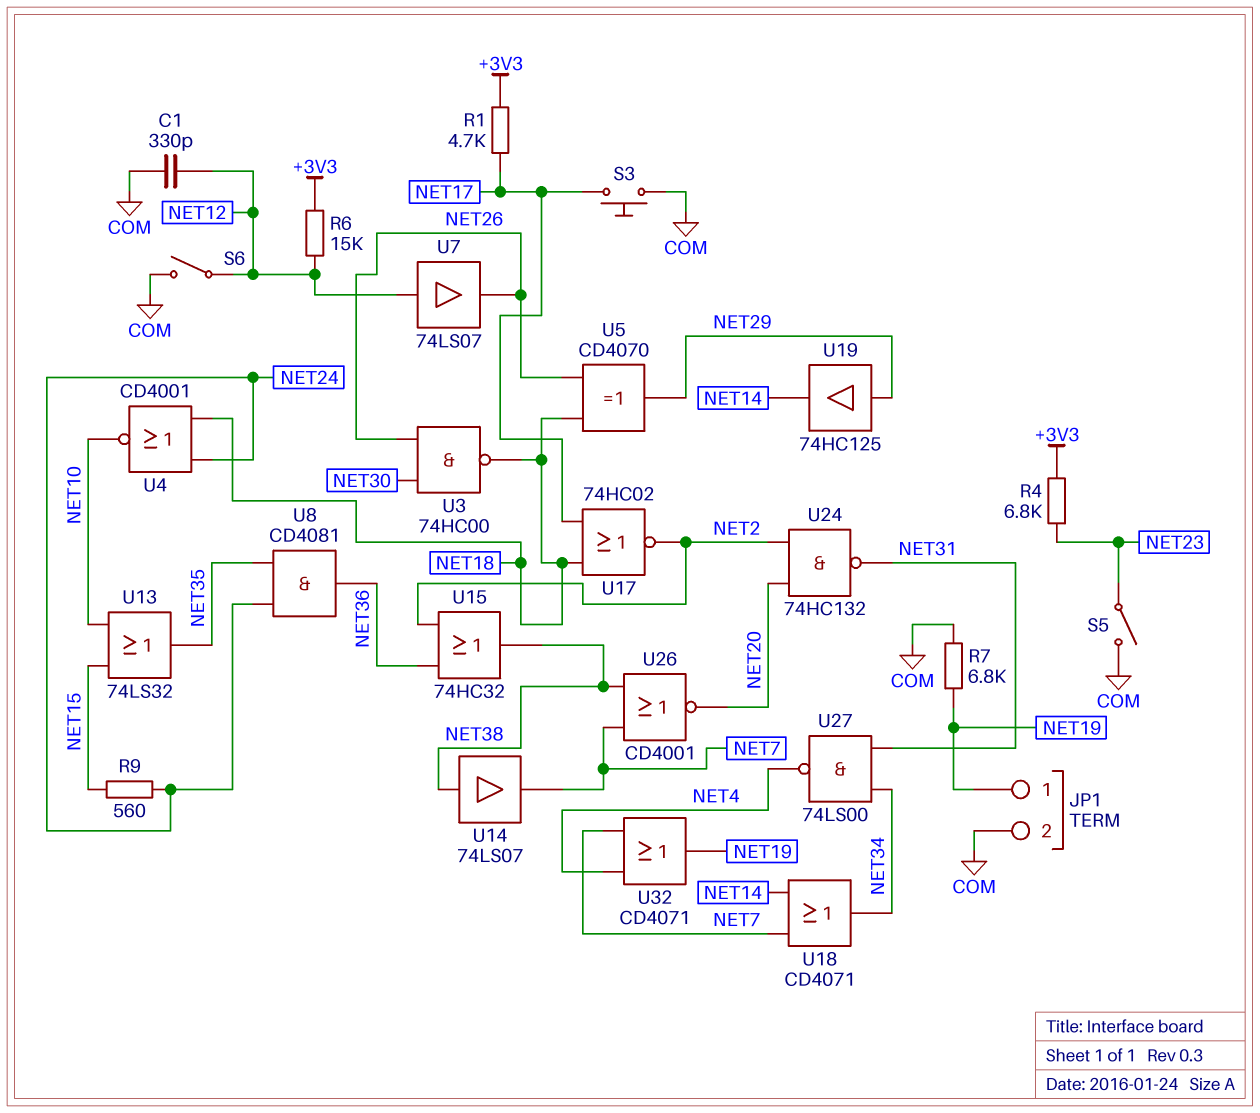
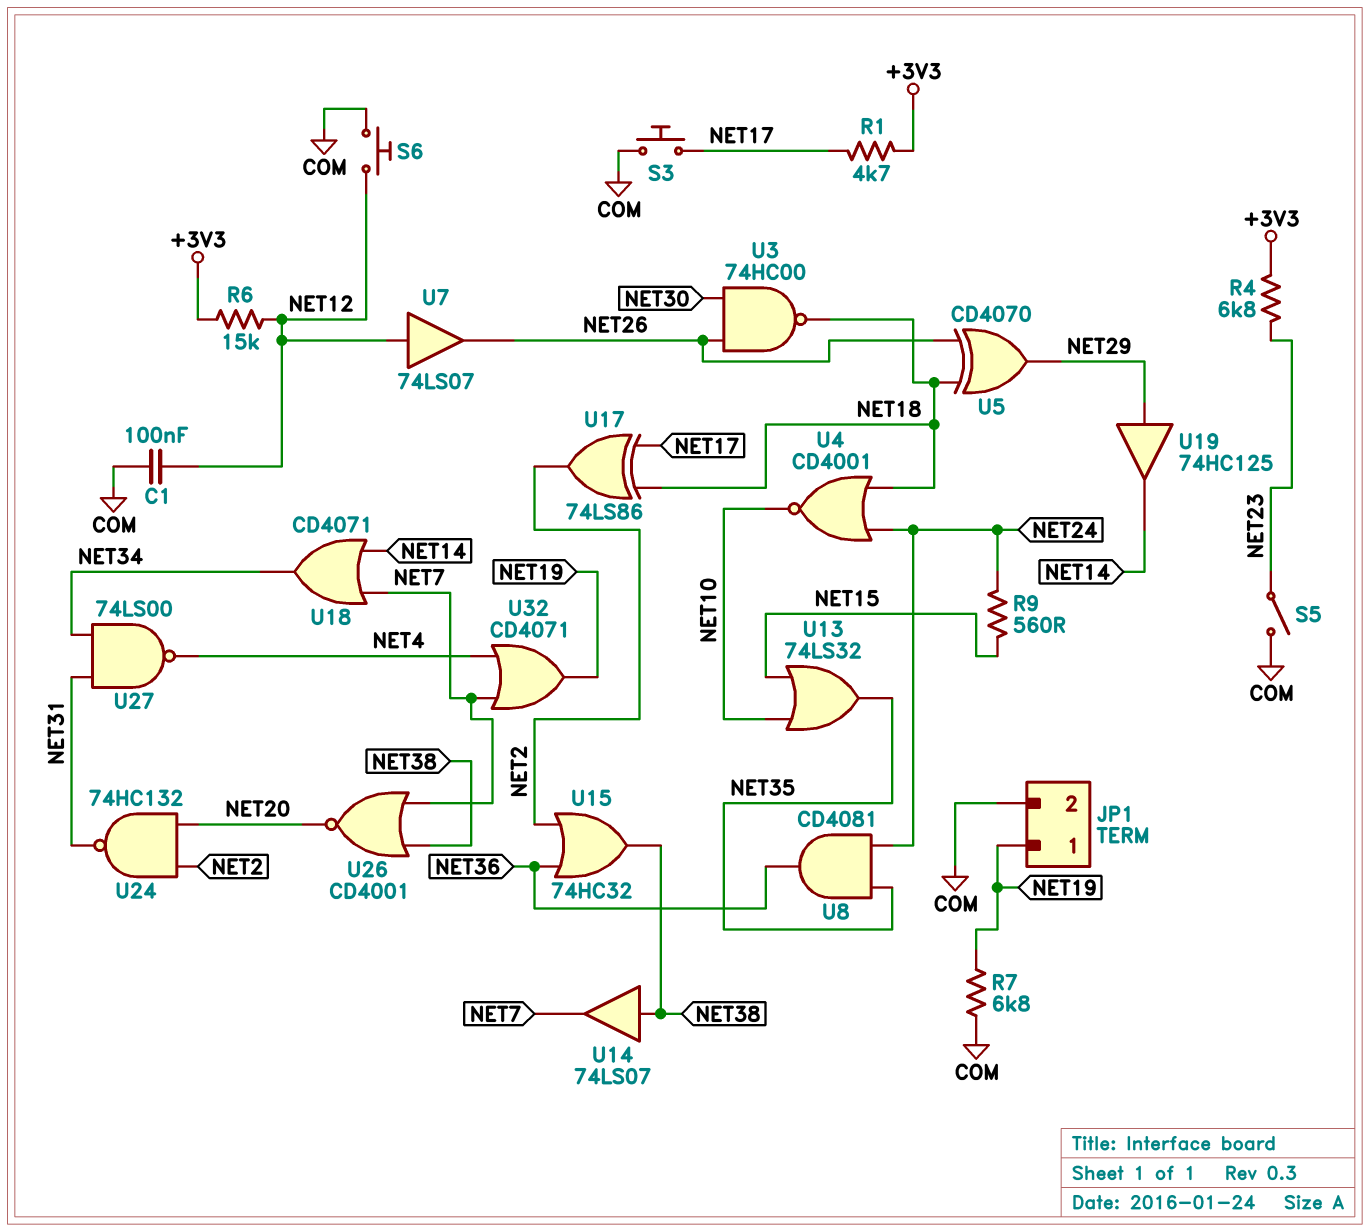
C1: 330pF (COM, NET12) -> 100nF (COM, NET12)
S6: switch (COM, NET12) -> button (COM, NET12)
U17: NOR 74HC02 (in NET17, in NET18, out NET2) -> XOR 74LS86 (in NET17, in NET18, out NET2)

